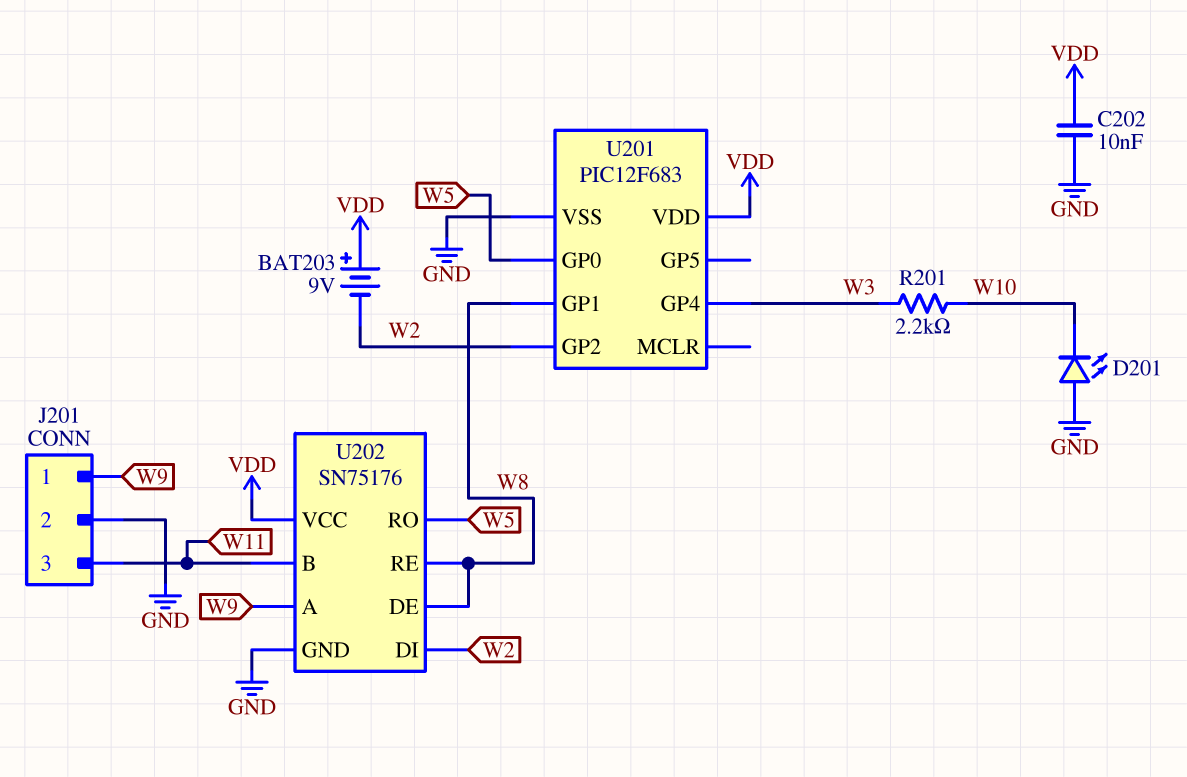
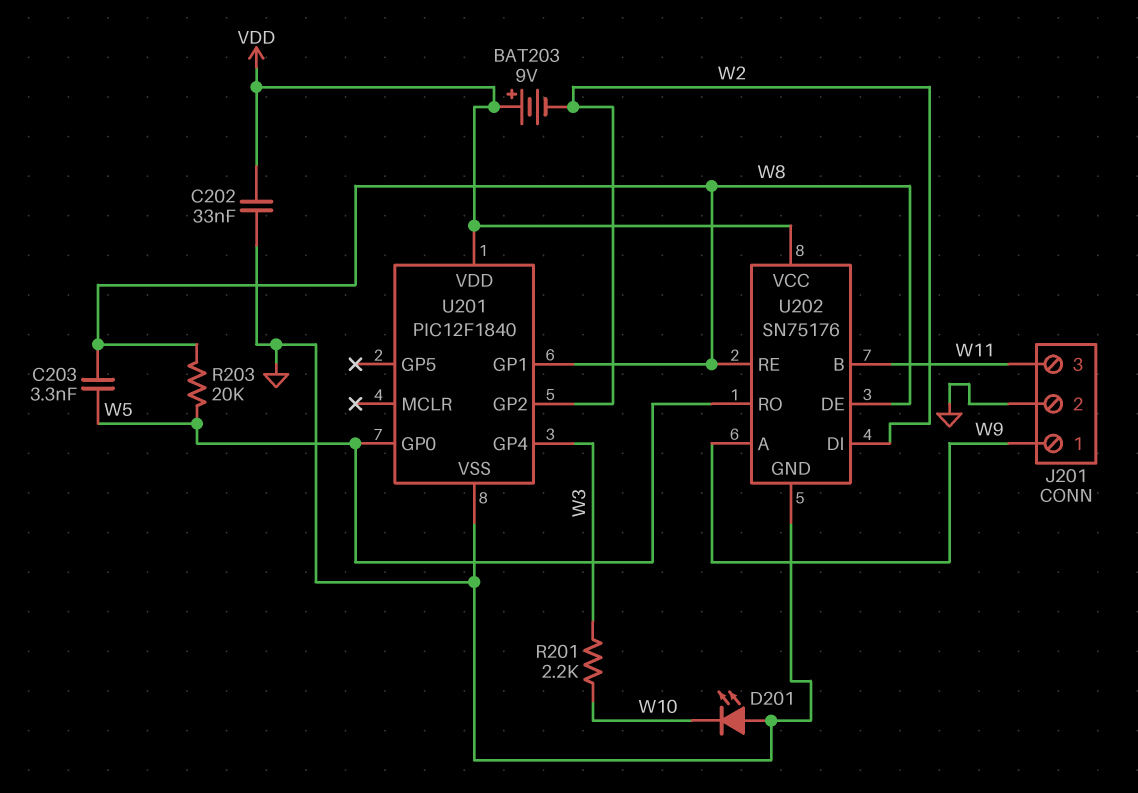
C202: 10nF (GND, VDD) -> 33nF (GND, VDD)
C203: none -> 3.3nF (W5, W8)
R203: none -> 20k (W5, W8)
U201: PIC12F683 -> PIC12F1840

